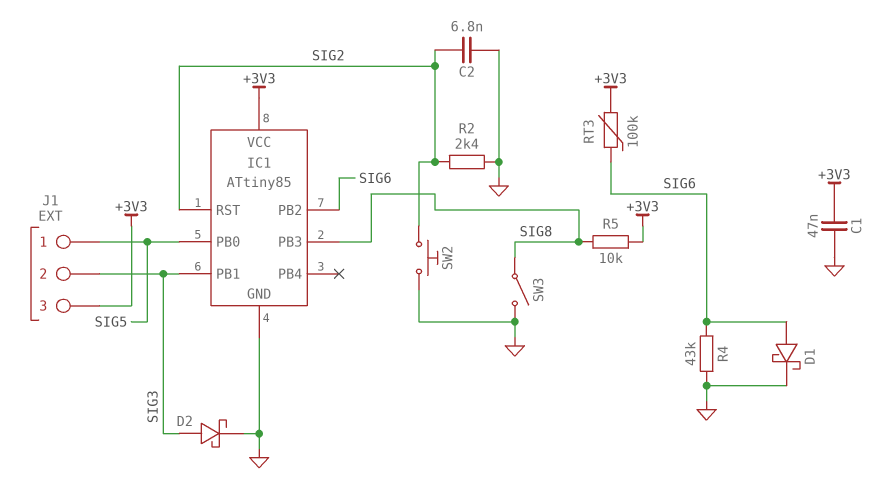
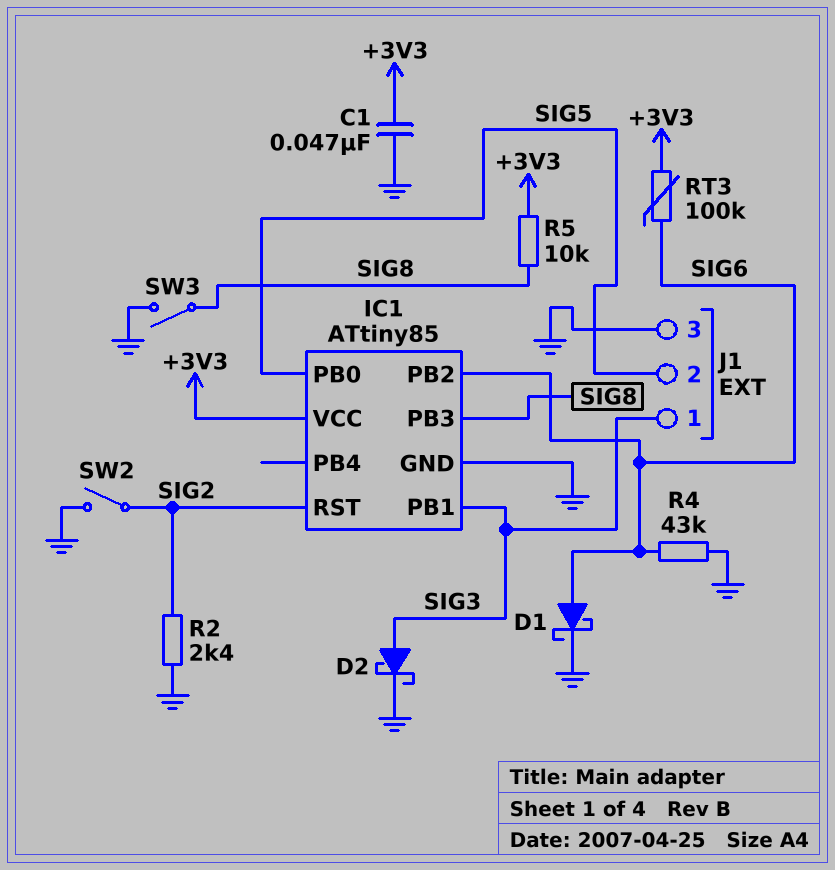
C2: 6.8nF (GND, SIG2) -> none
J1 pin 1: SIG5 -> SIG3
J1 pin 2: SIG3 -> SIG5
J1 pin 3: +3V3 -> GND
SW2: button (GND, SIG2) -> switch (GND, SIG2)

